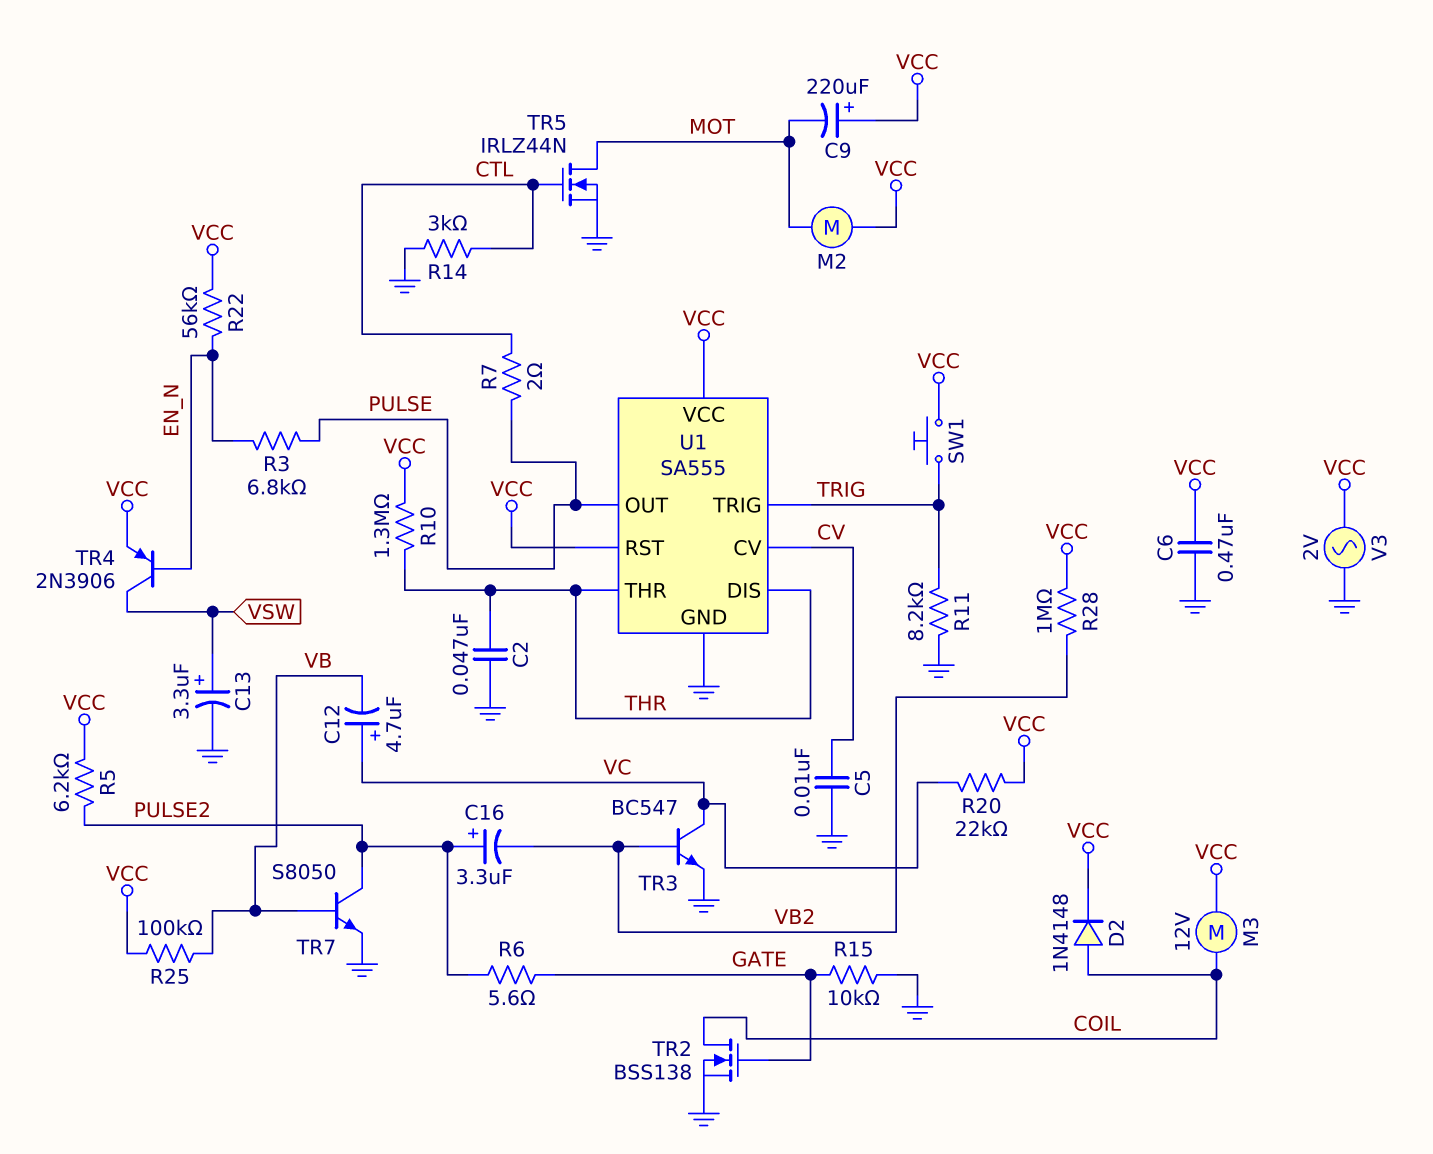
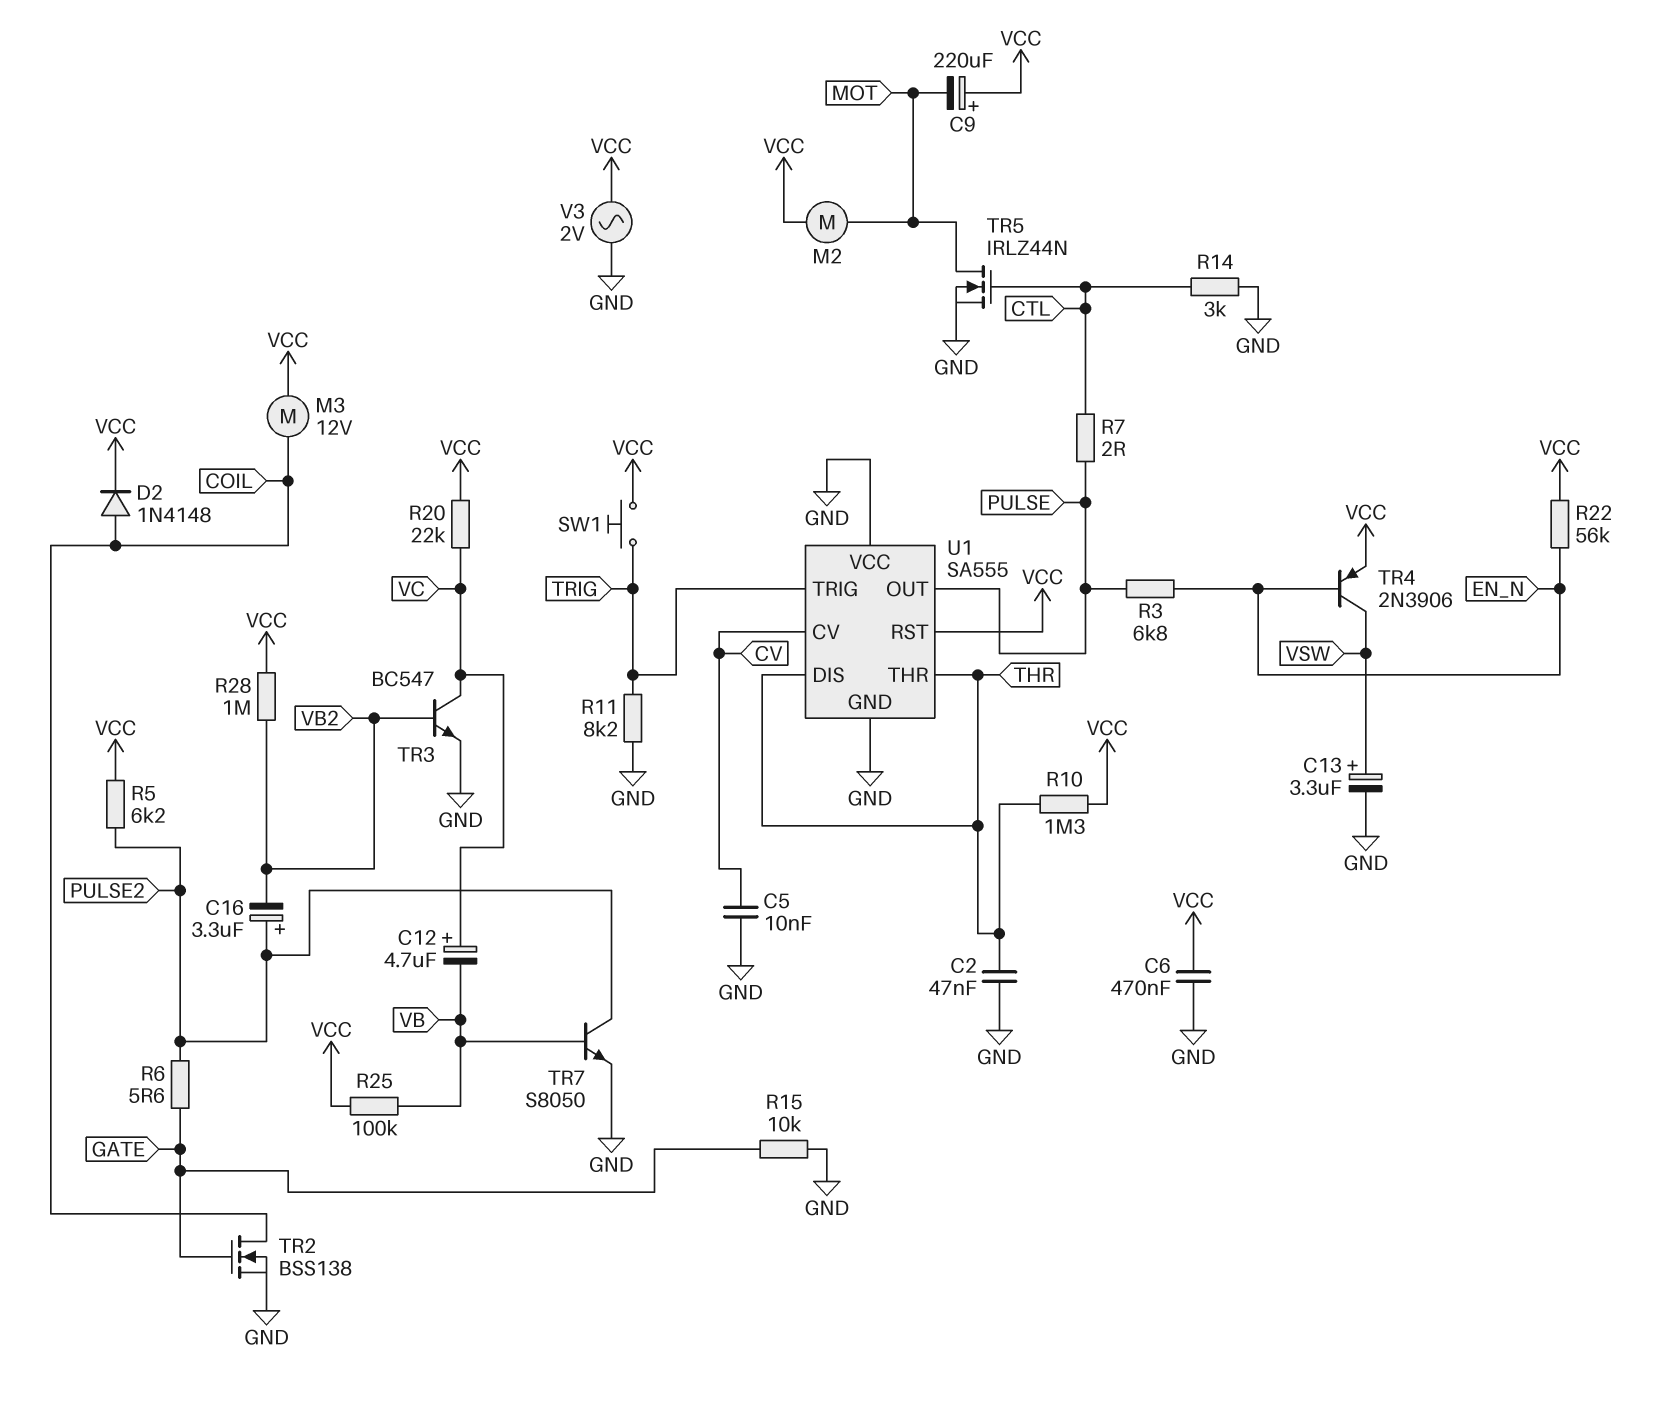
U1 pin VCC: VCC -> GND

